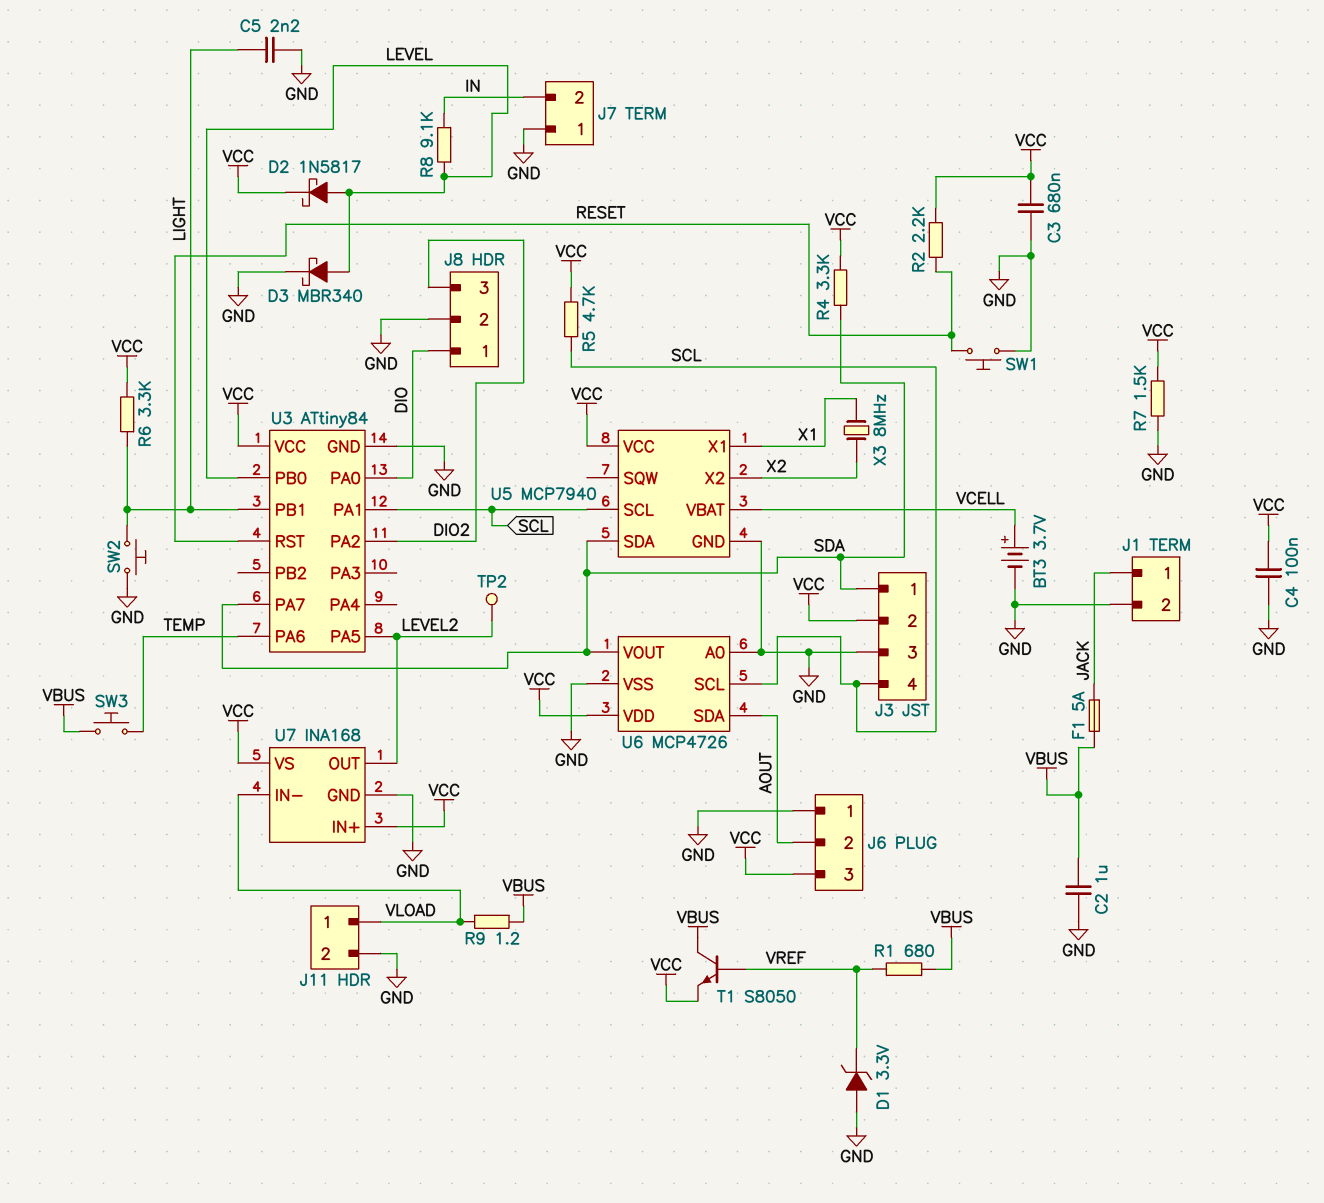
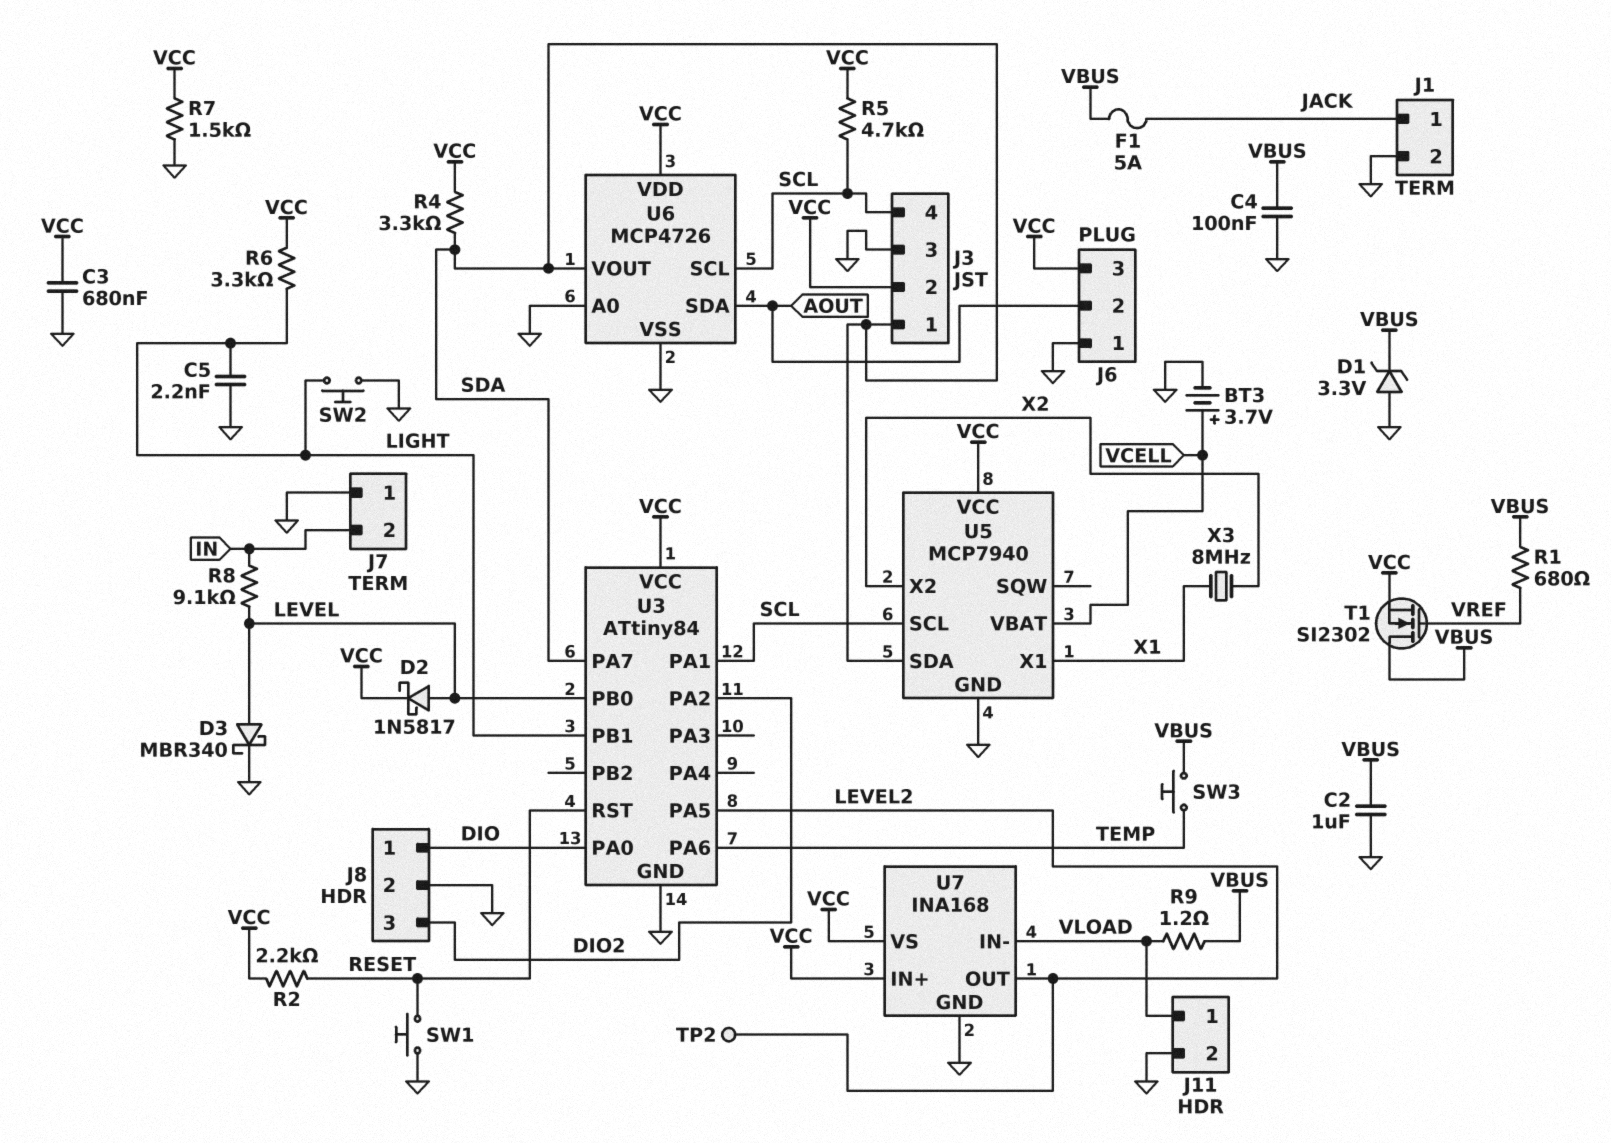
C4: 100nF (GND, VCC) -> 100nF (GND, VBUS)
D1: zener 3.3V (A GND, K VREF) -> zener 3.3V (A GND, K VBUS)
T1: NPN S8050 (B VREF, C VBUS, E VCC) -> NMOS SI2302 (G VREF, D VBUS, S VCC)

